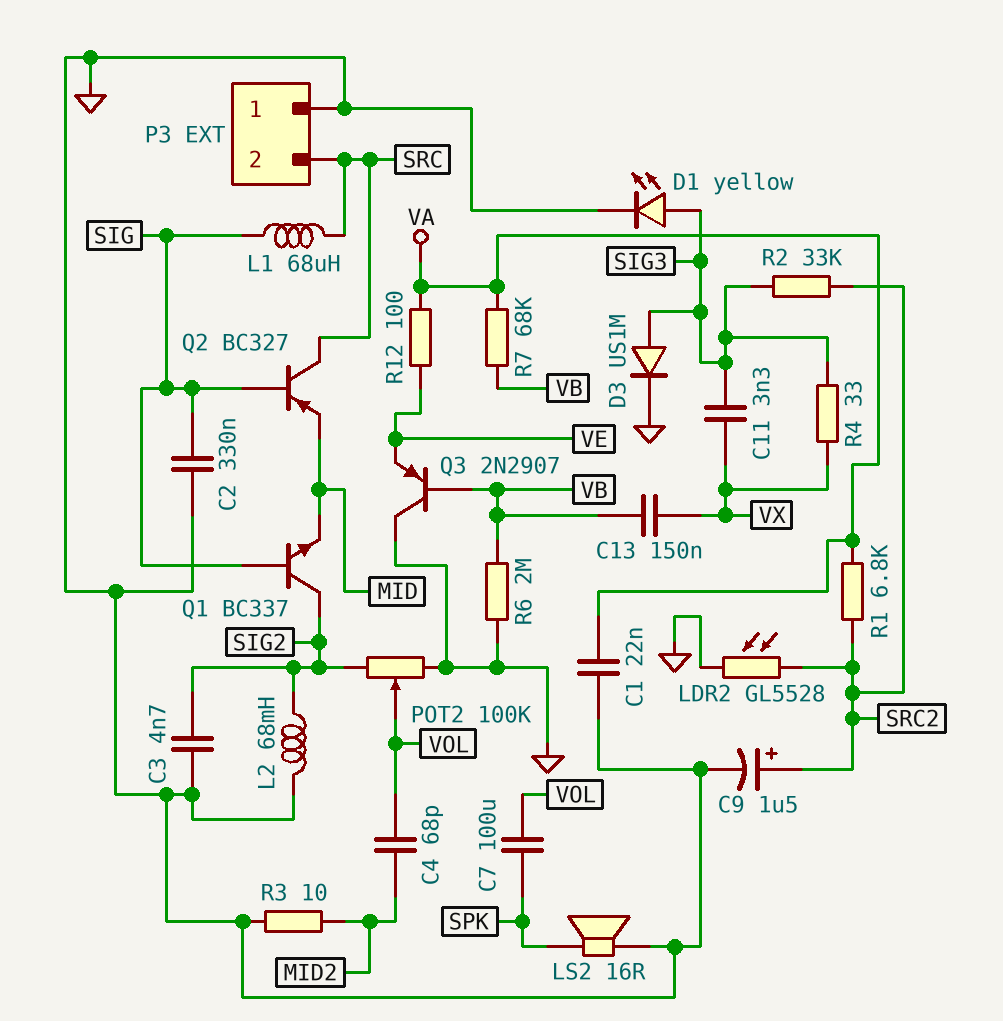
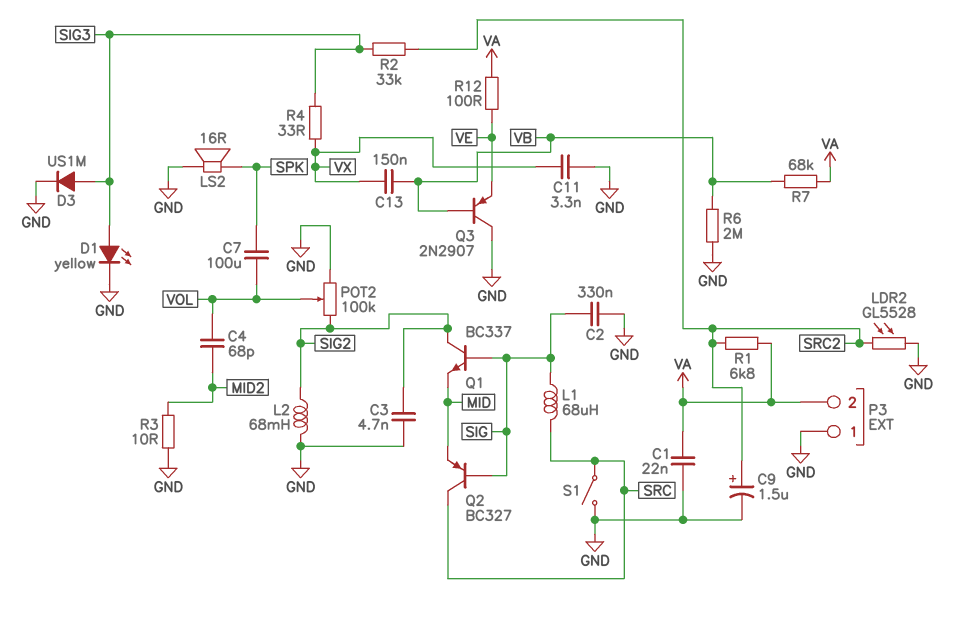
C11: 3.3nF (SIG3, VX) -> 3.3nF (GND, VX)
P3 pin 2: SRC -> VA
S1: none -> switch (GND, SRC)

